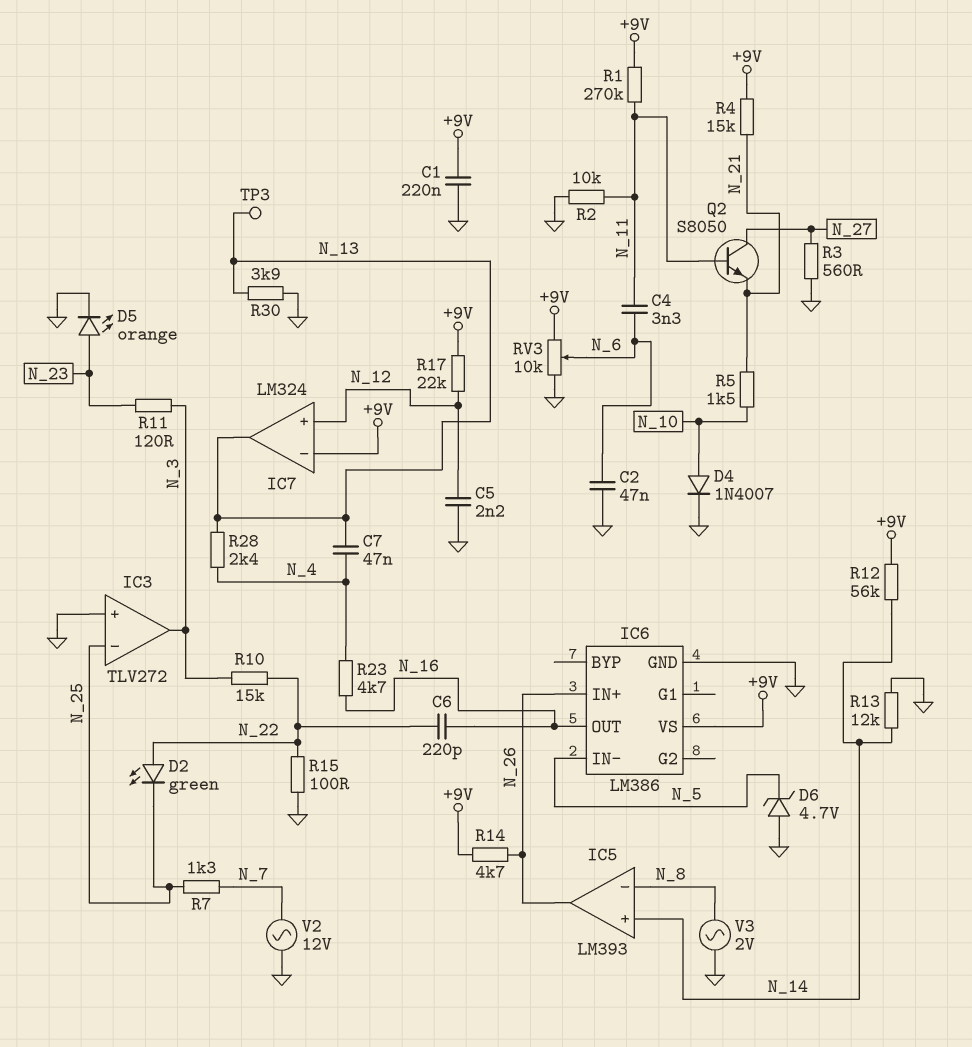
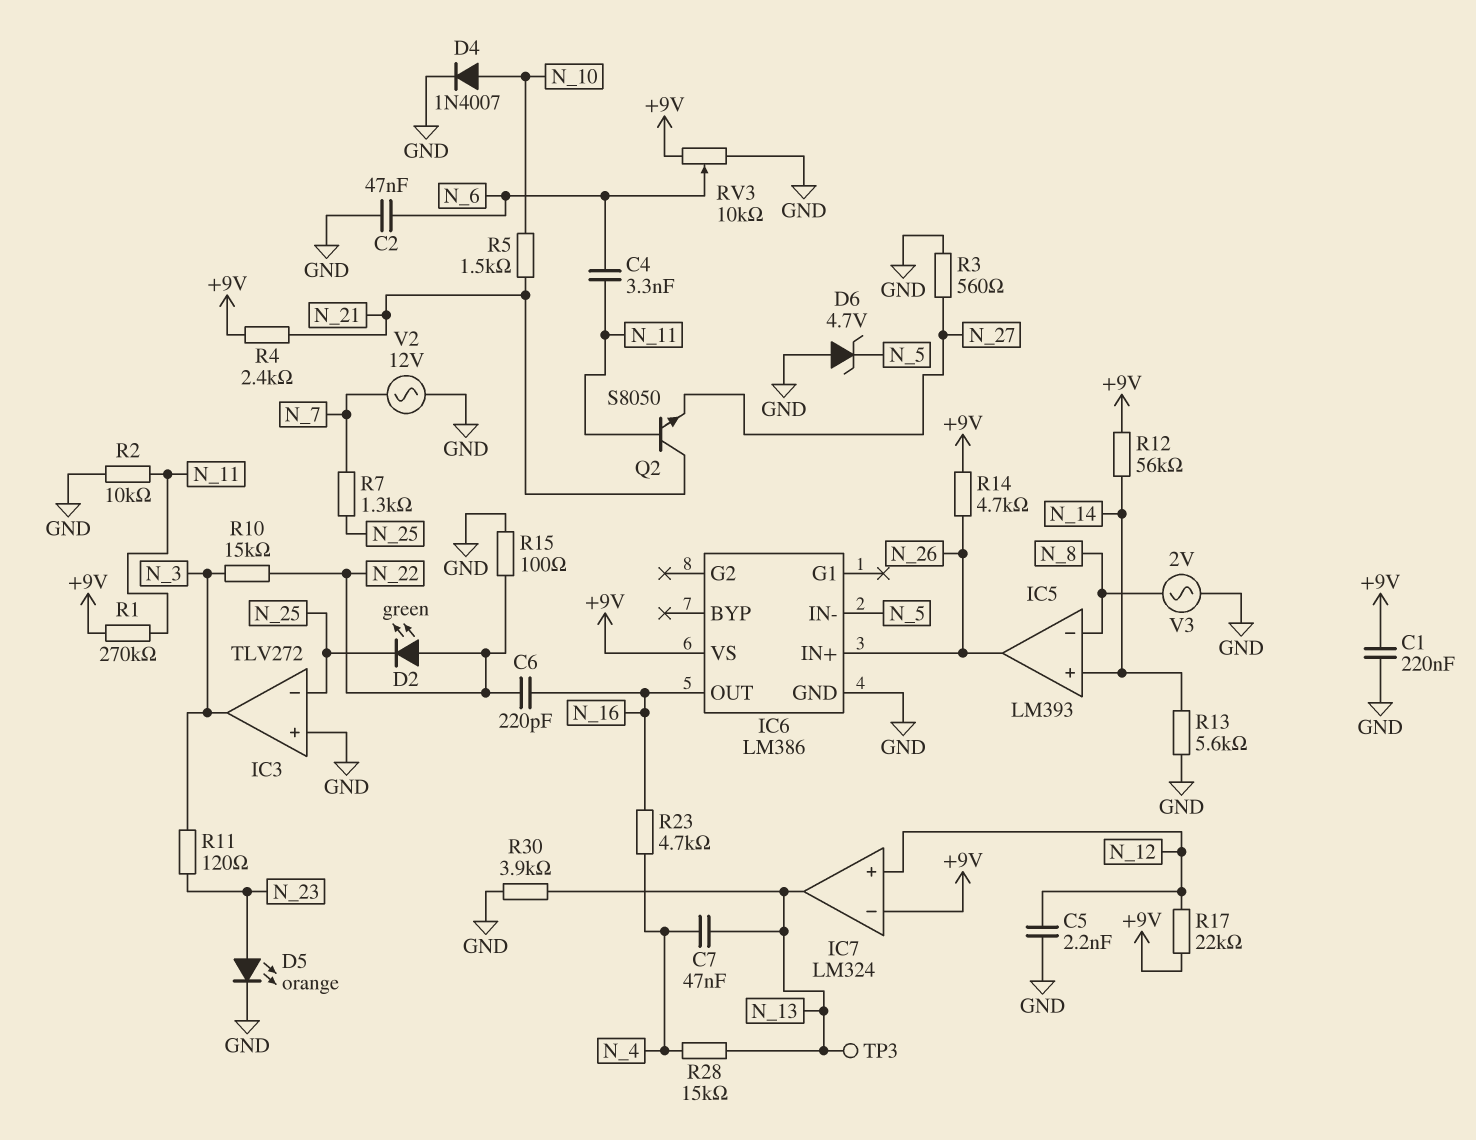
Q2: NPN S8050 (B N_11, C N_27, E N_21) -> NPN S8050 (B N_11, C N_21, E N_27)
R4: 15k (+9V, N_21) -> 2.4k (+9V, N_21)
R13: 12k (GND, N_14) -> 5.6k (GND, N_14)
R28: 2.4k (N_4, N_13) -> 15k (N_4, N_13)

